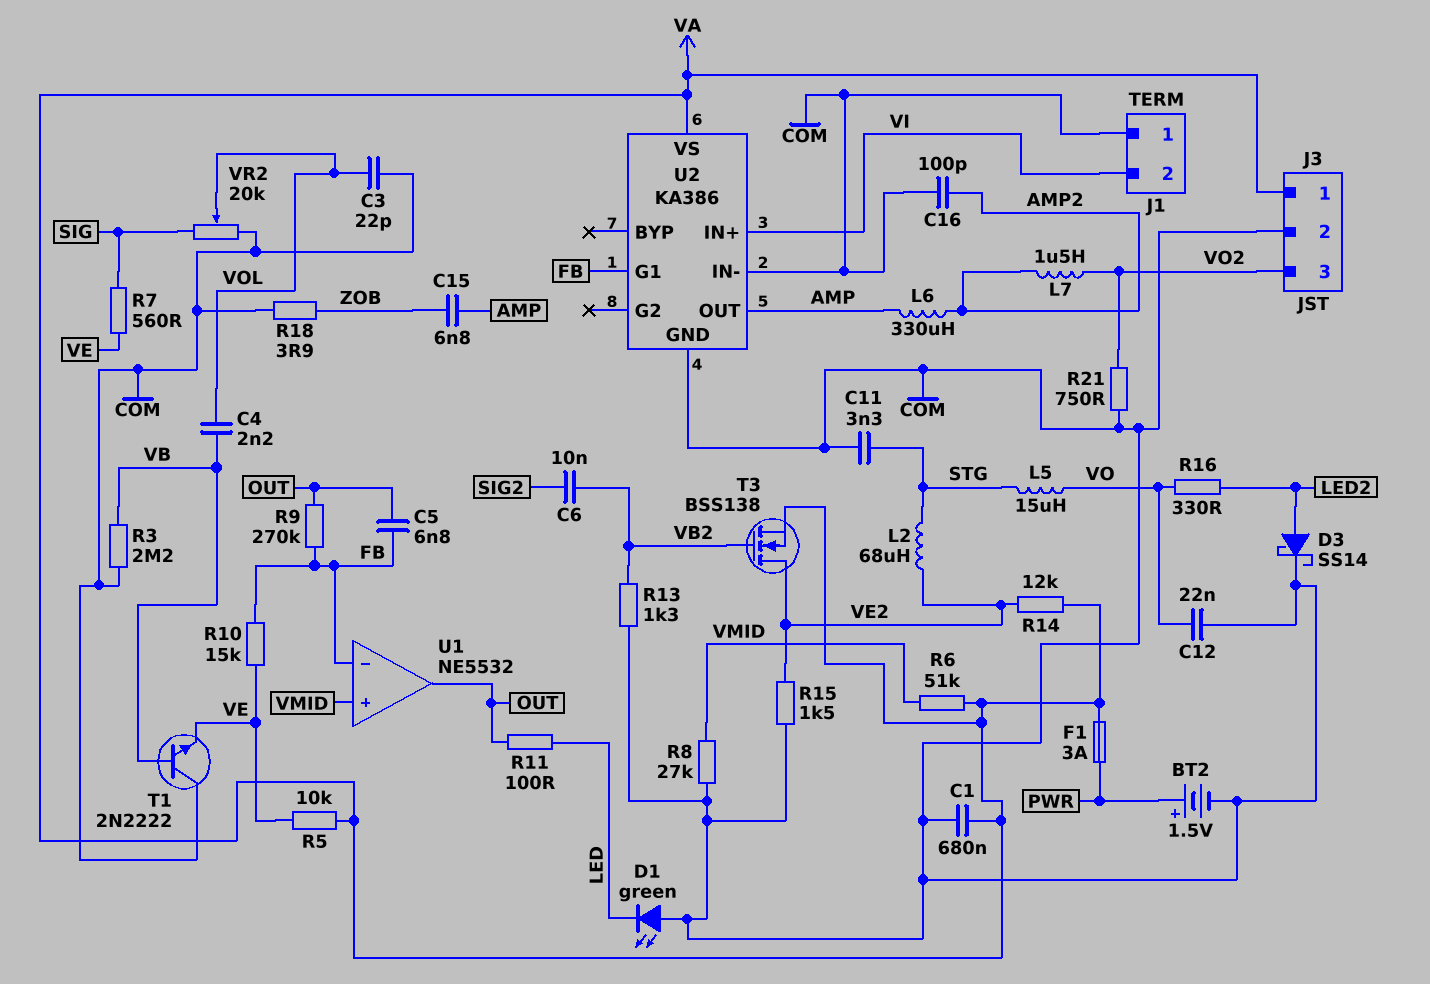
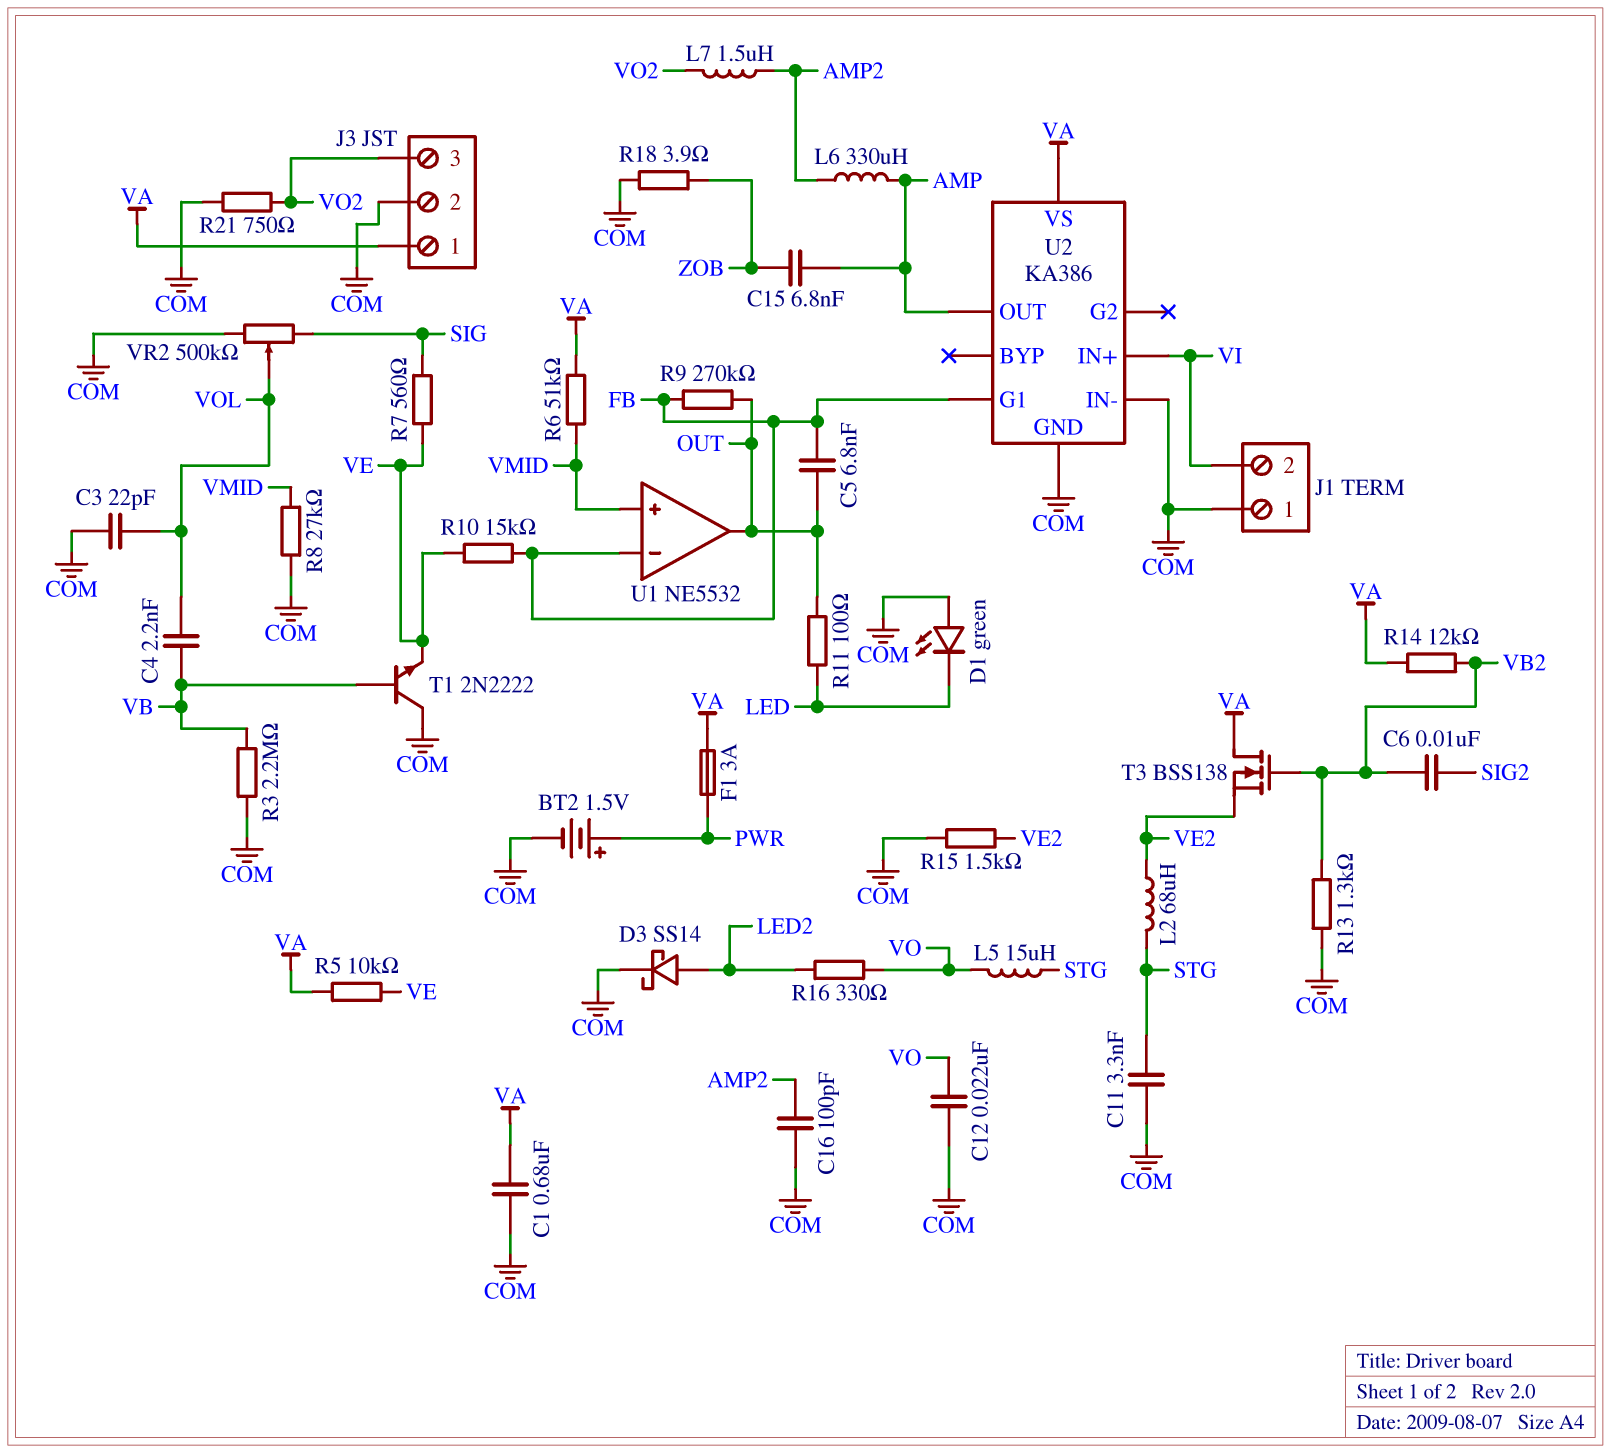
R14: 12k (VA, VE2) -> 12k (VA, VB2)
T3: NMOS BSS138 (G VB2, D VE2, S VA) -> NMOS BSS138 (G VB2, D VA, S VE2)
VR2: 20k (COM, SIG, wiper VOL) -> 500k (COM, SIG, wiper VOL)

